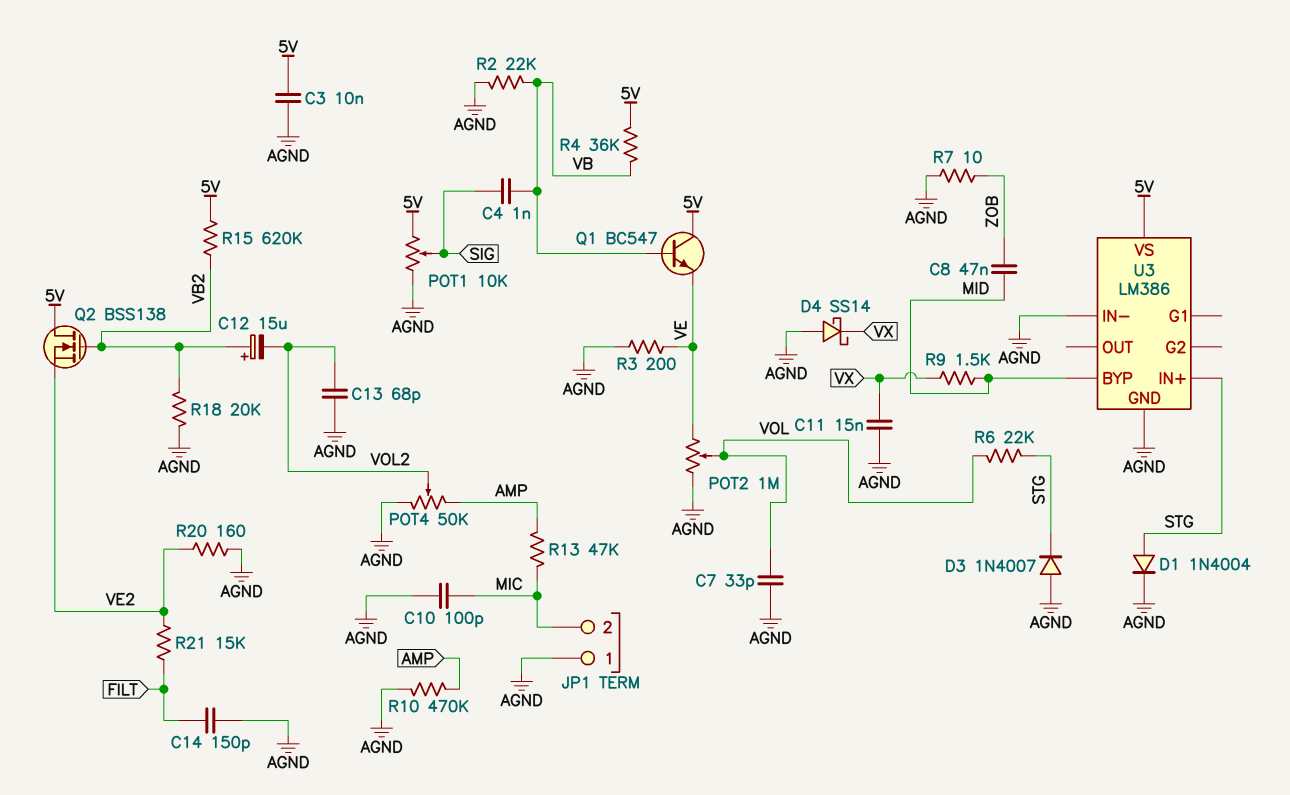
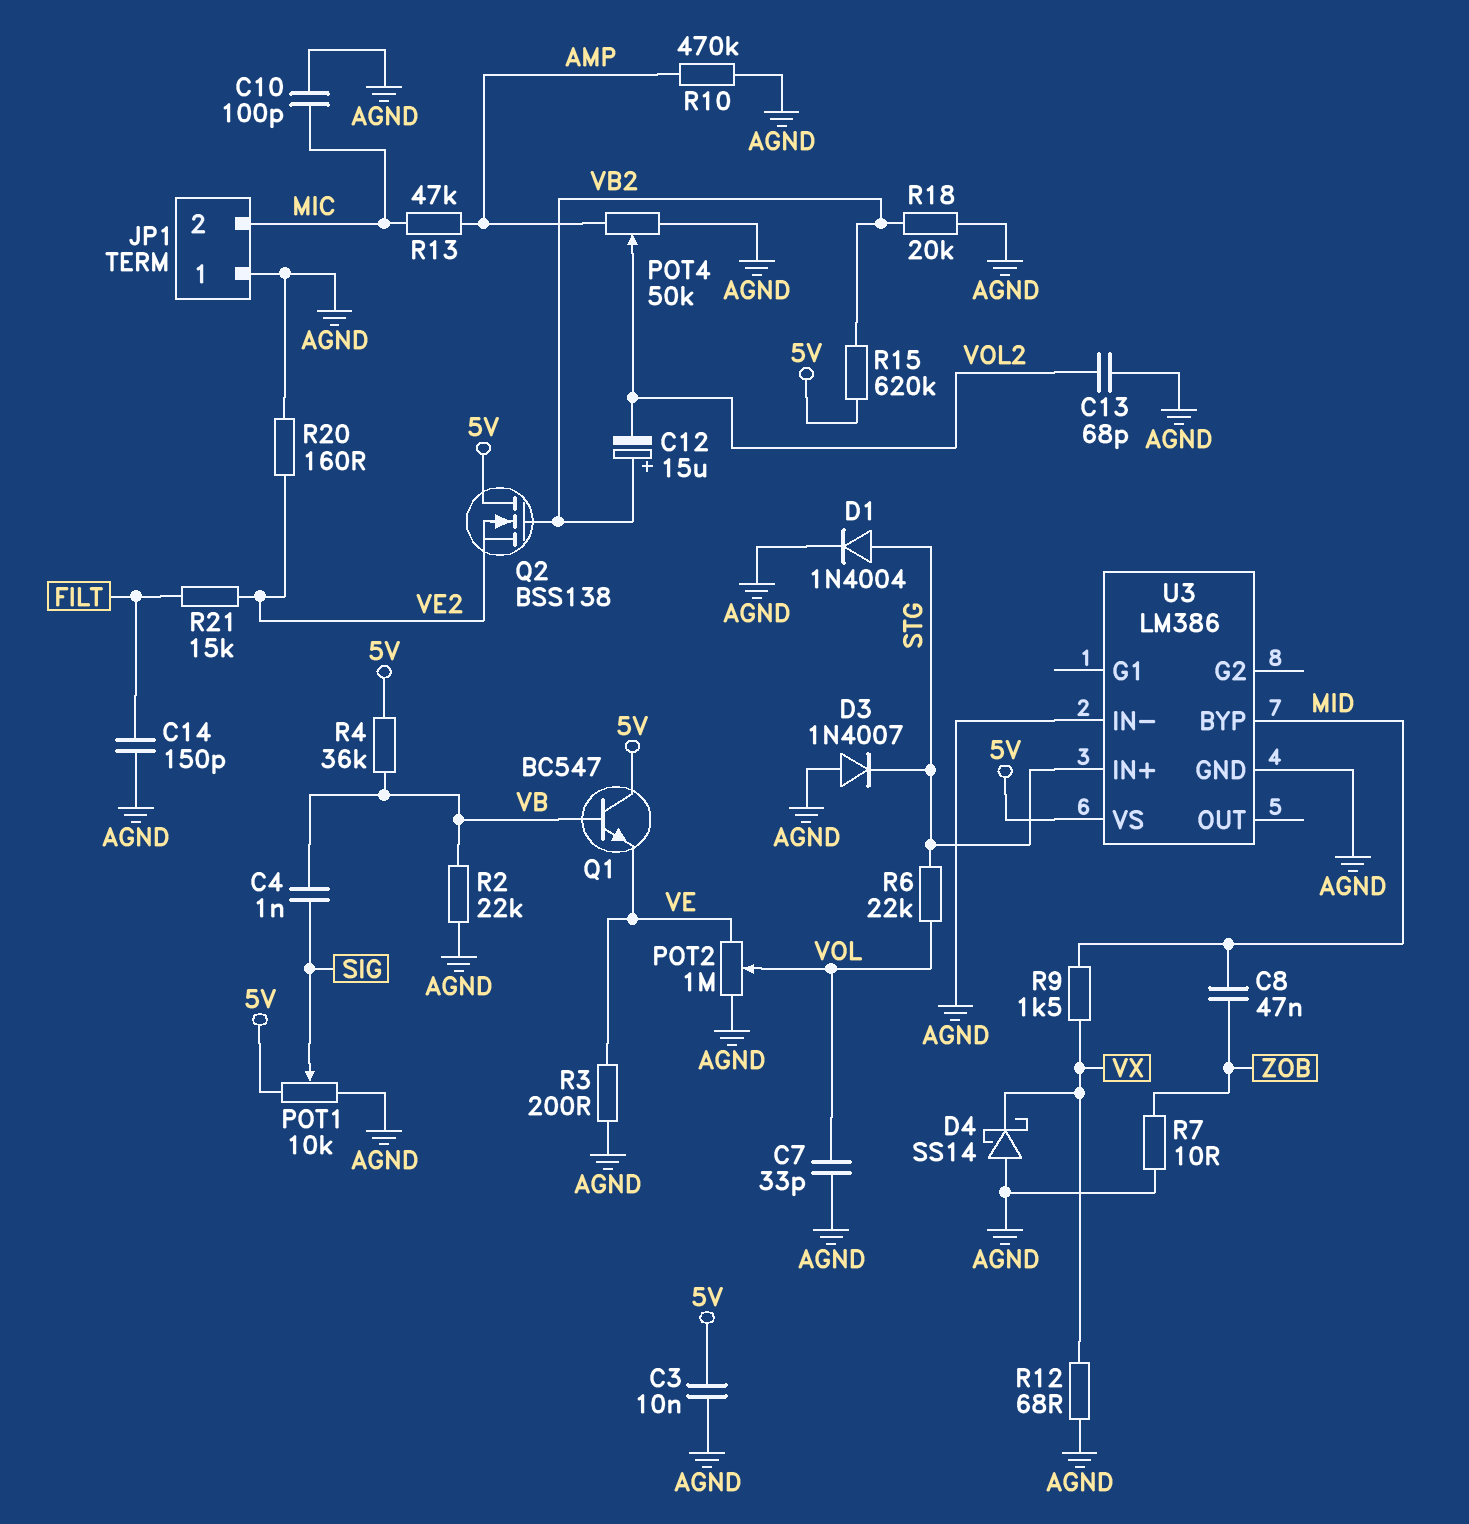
C11: 15nF (AGND, VX) -> none
R12: none -> 68 (AGND, VX)

